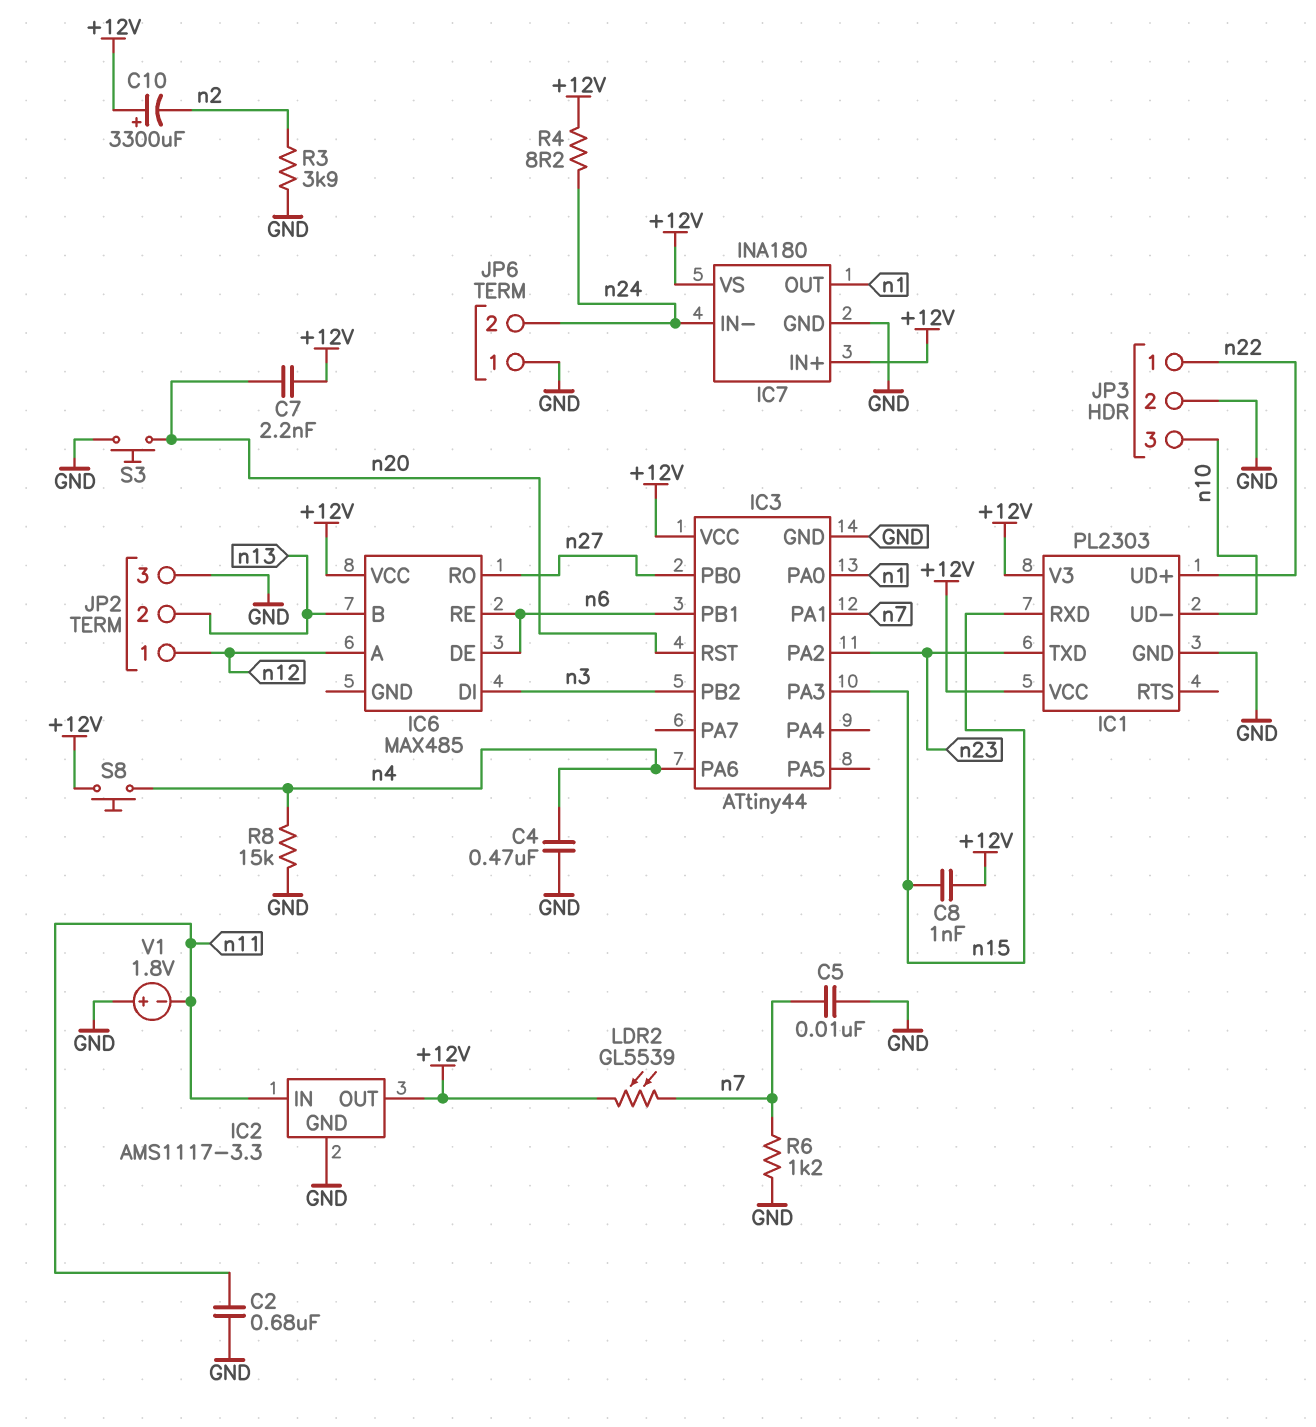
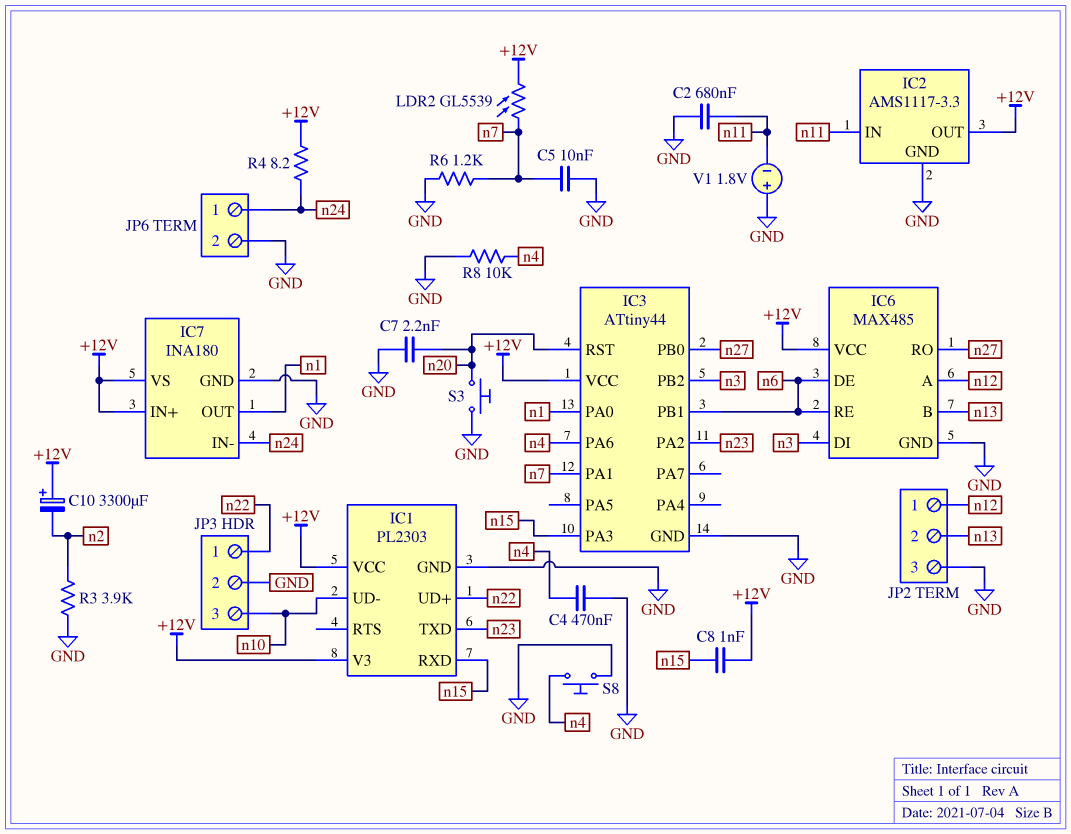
C7: 2.2nF (+12V, n20) -> 2.2nF (GND, n20)
IC6 pin GND: none -> GND
JP6 pin 1: GND -> n24
JP6 pin 2: n24 -> GND
R8: 15k (GND, n4) -> 10k (GND, n4)
S8: button (+12V, n4) -> button (GND, n4)

